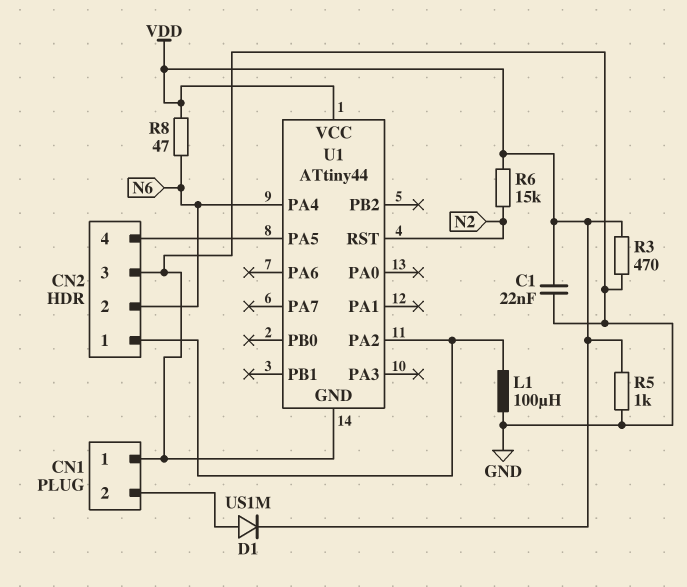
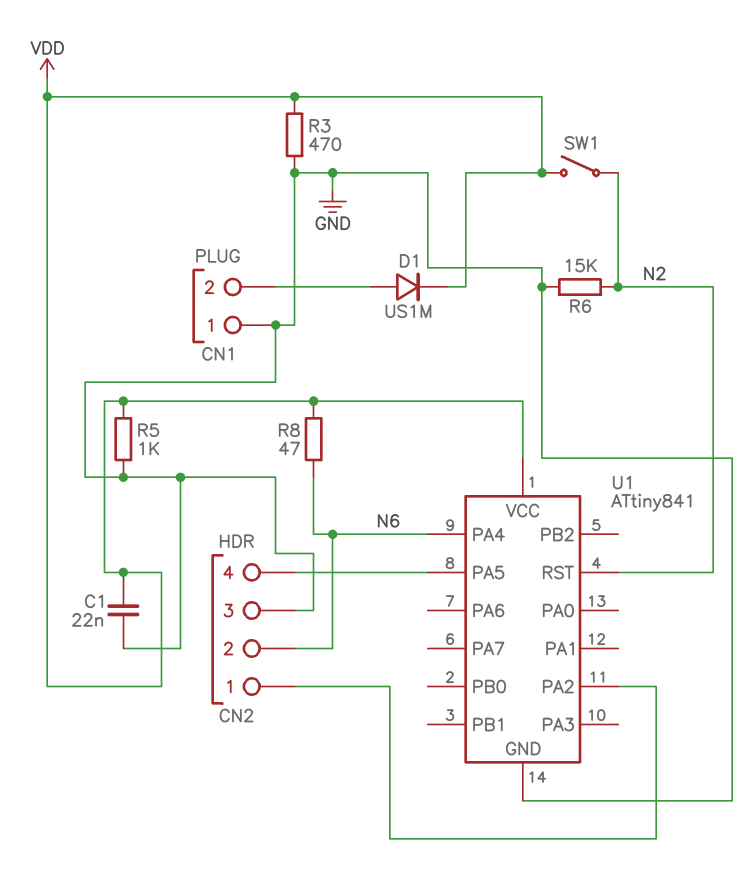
L1: 100uH (CN2/1, GND) -> none
R6: 15k (N2, VDD) -> 15k (GND, N2)
SW1: none -> switch (N2, VDD)
U1: ATtiny44 -> ATtiny841

